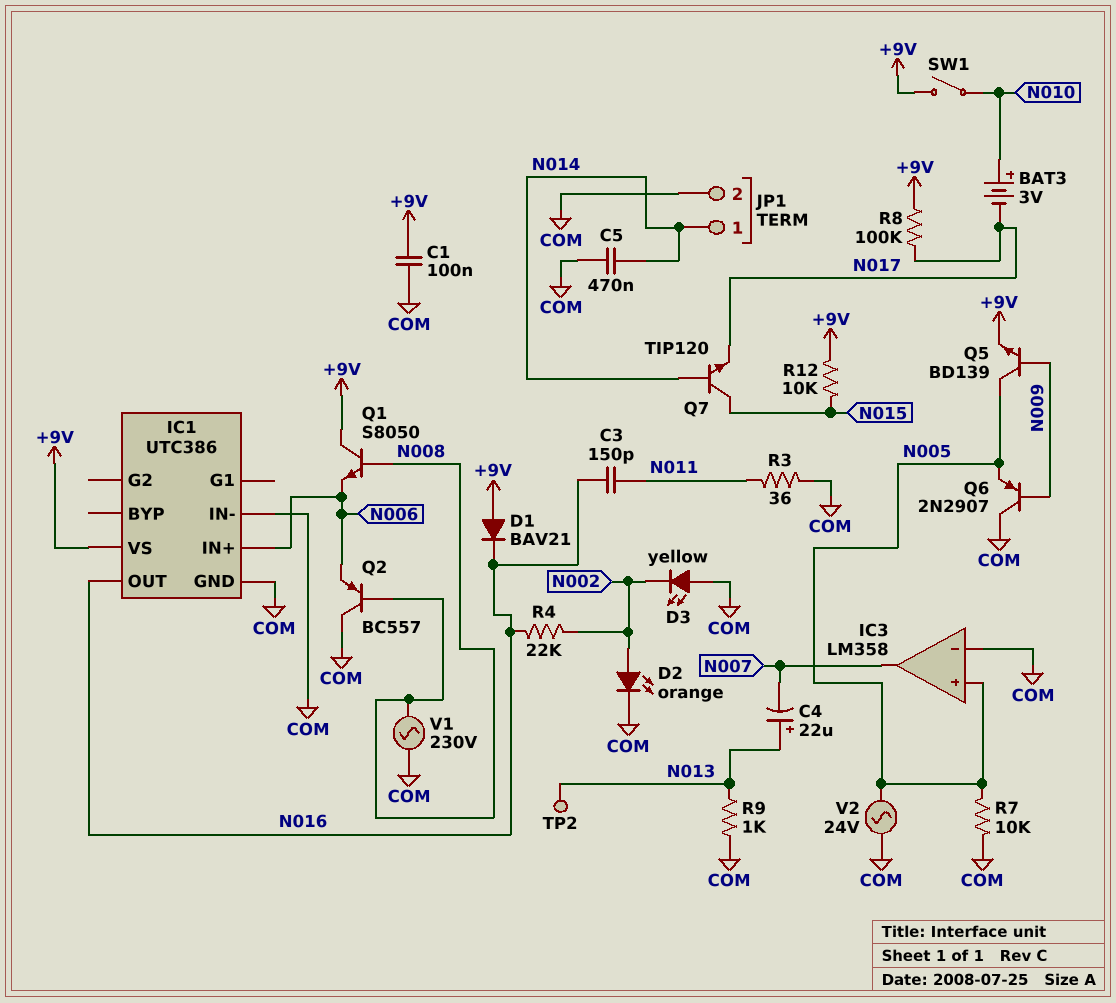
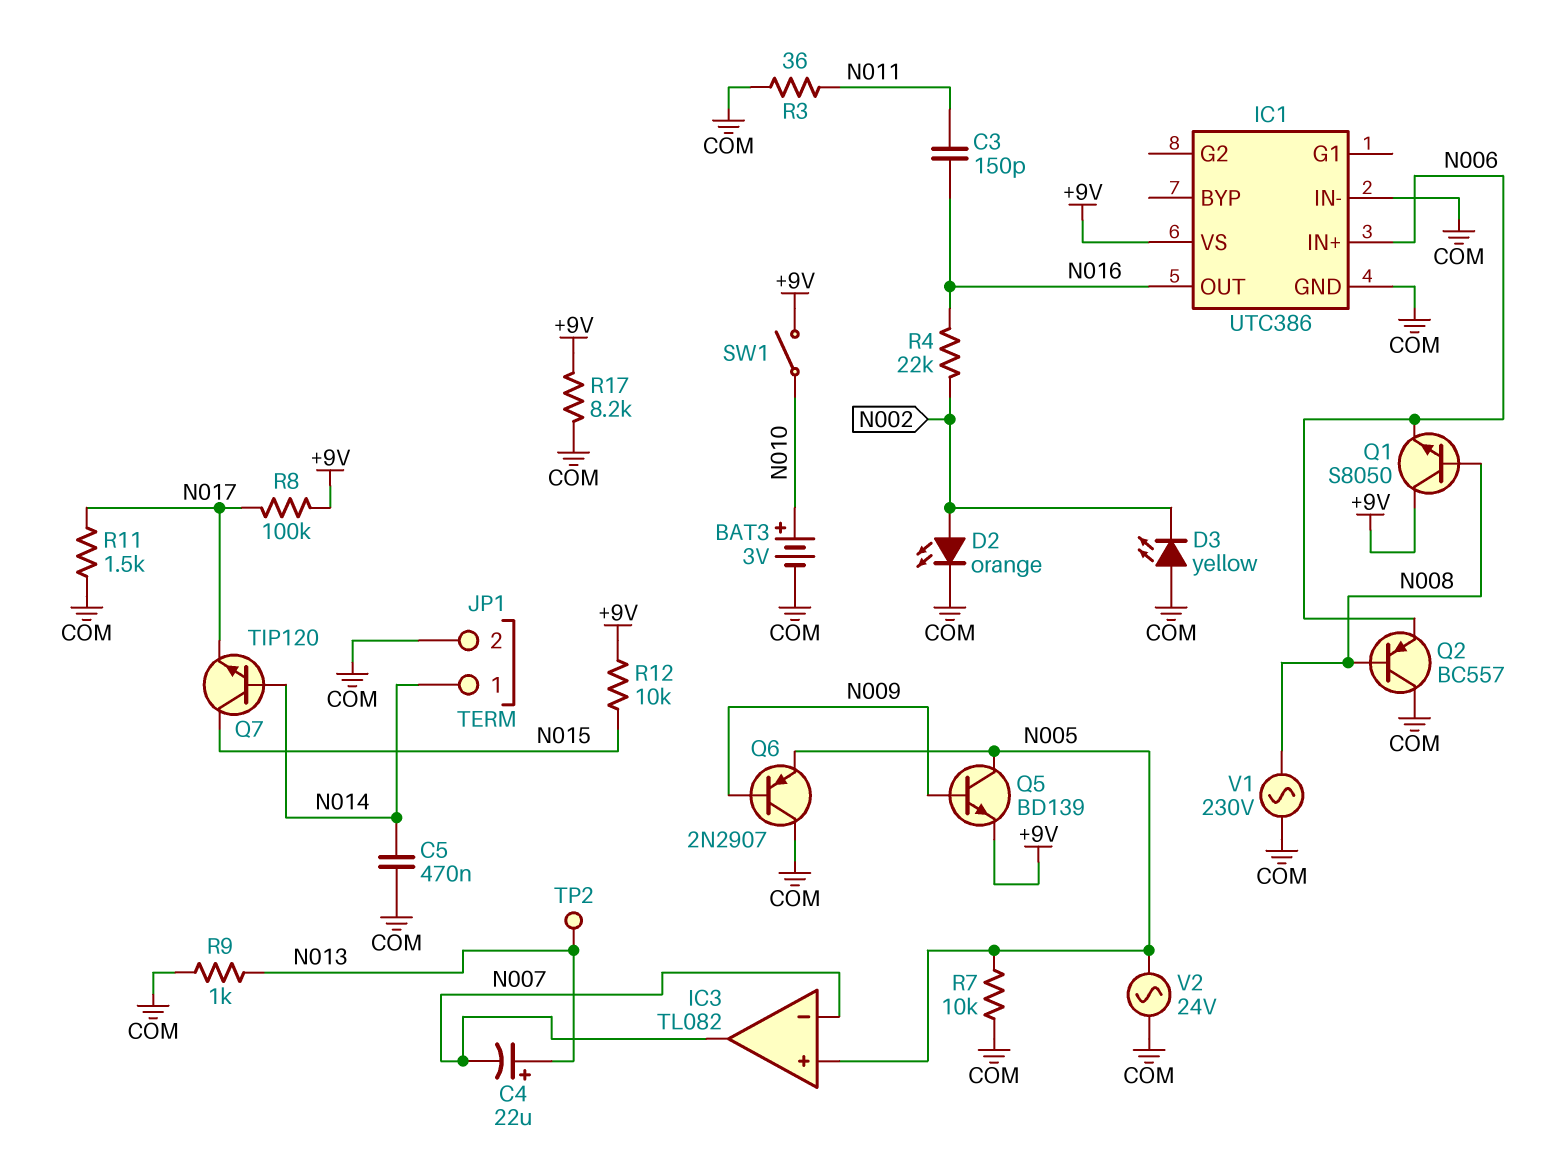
BAT3: 3V (plus N010, minus N017) -> 3V (plus N010, minus COM)
C1: 100nF (+9V, COM) -> none
D1: diode BAV21 (A +9V, K N016) -> none
IC3: LM358 -> TL082
IC3 pin in-: COM -> N007
R11: none -> 1.5k (COM, N017)
R17: none -> 8.2k (+9V, COM)

